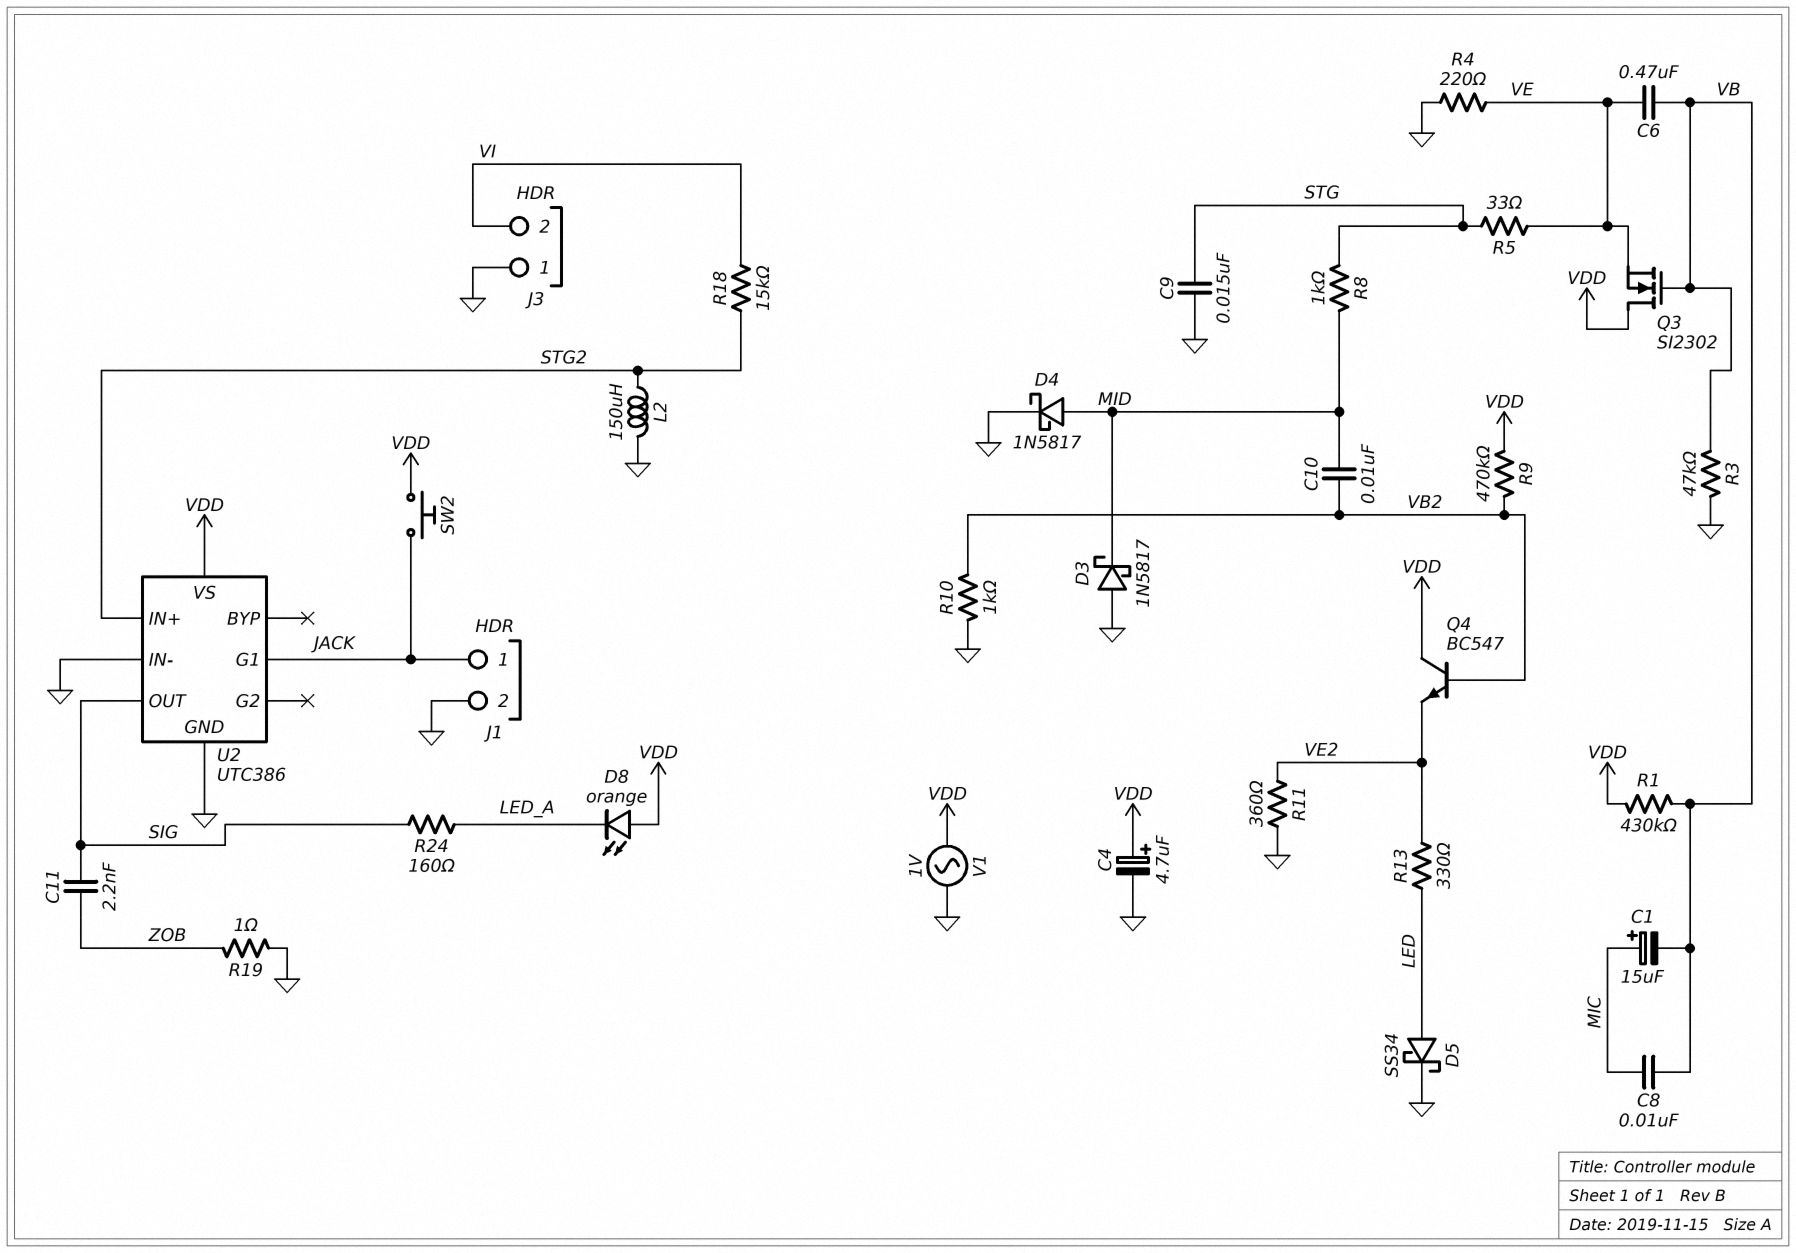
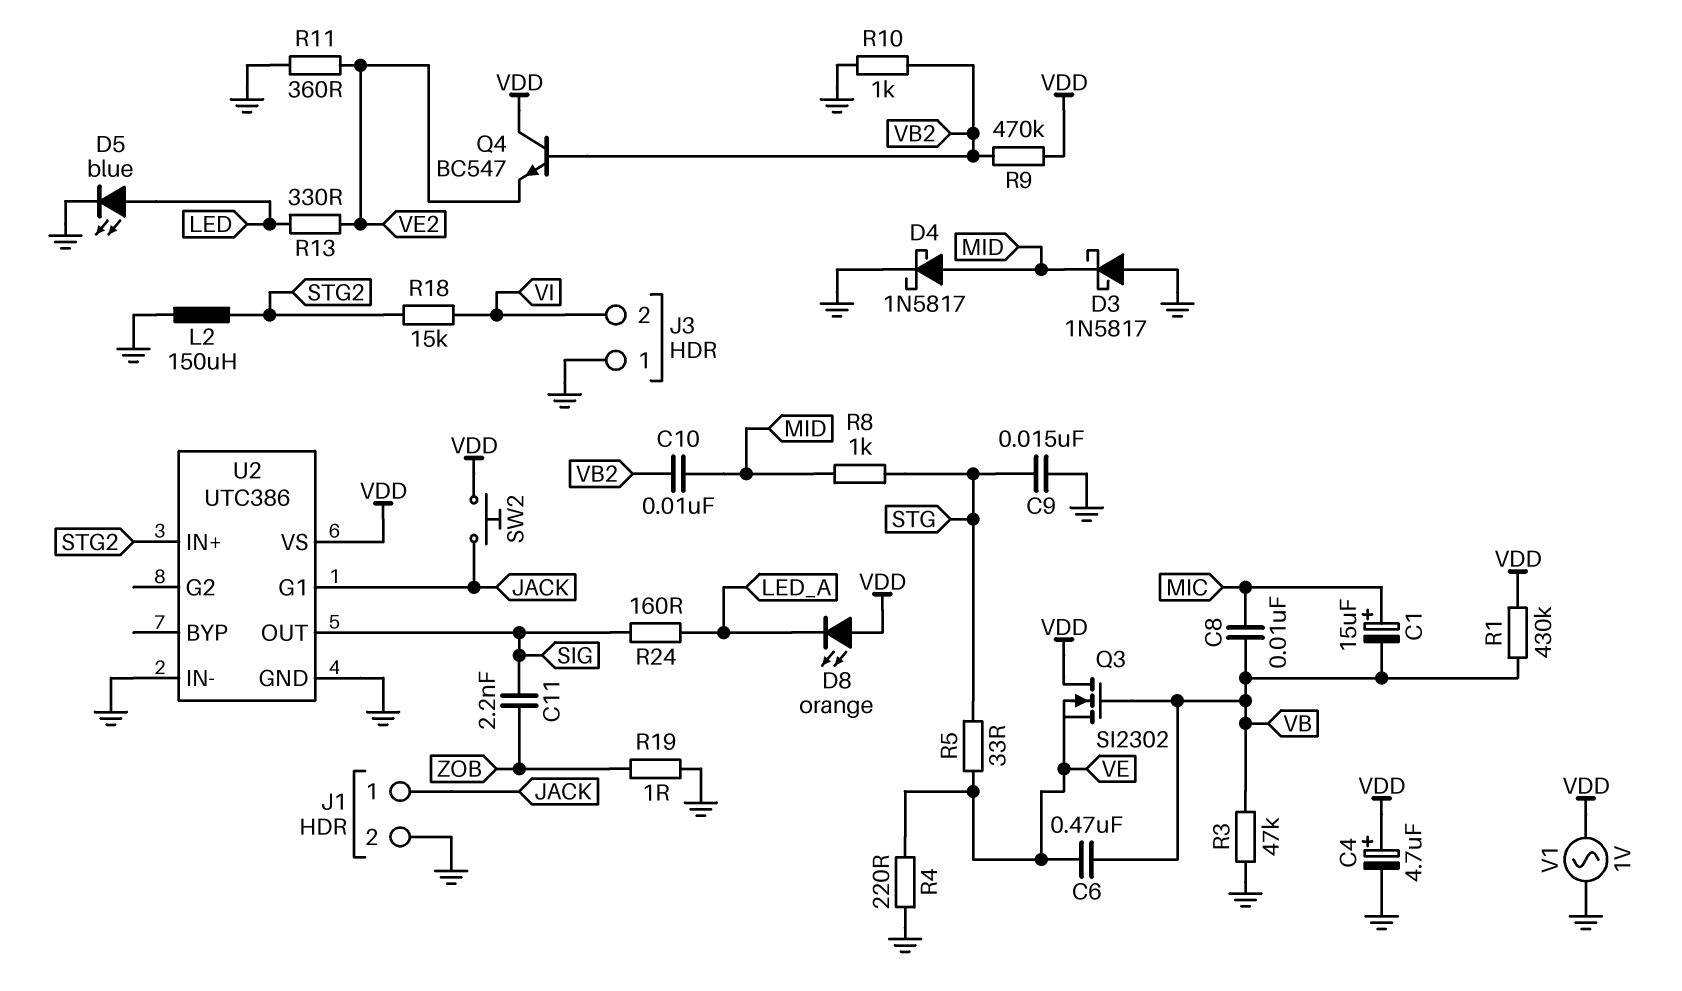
D5: schottky SS34 (A LED, K GND) -> LED blue (A LED, K GND)

